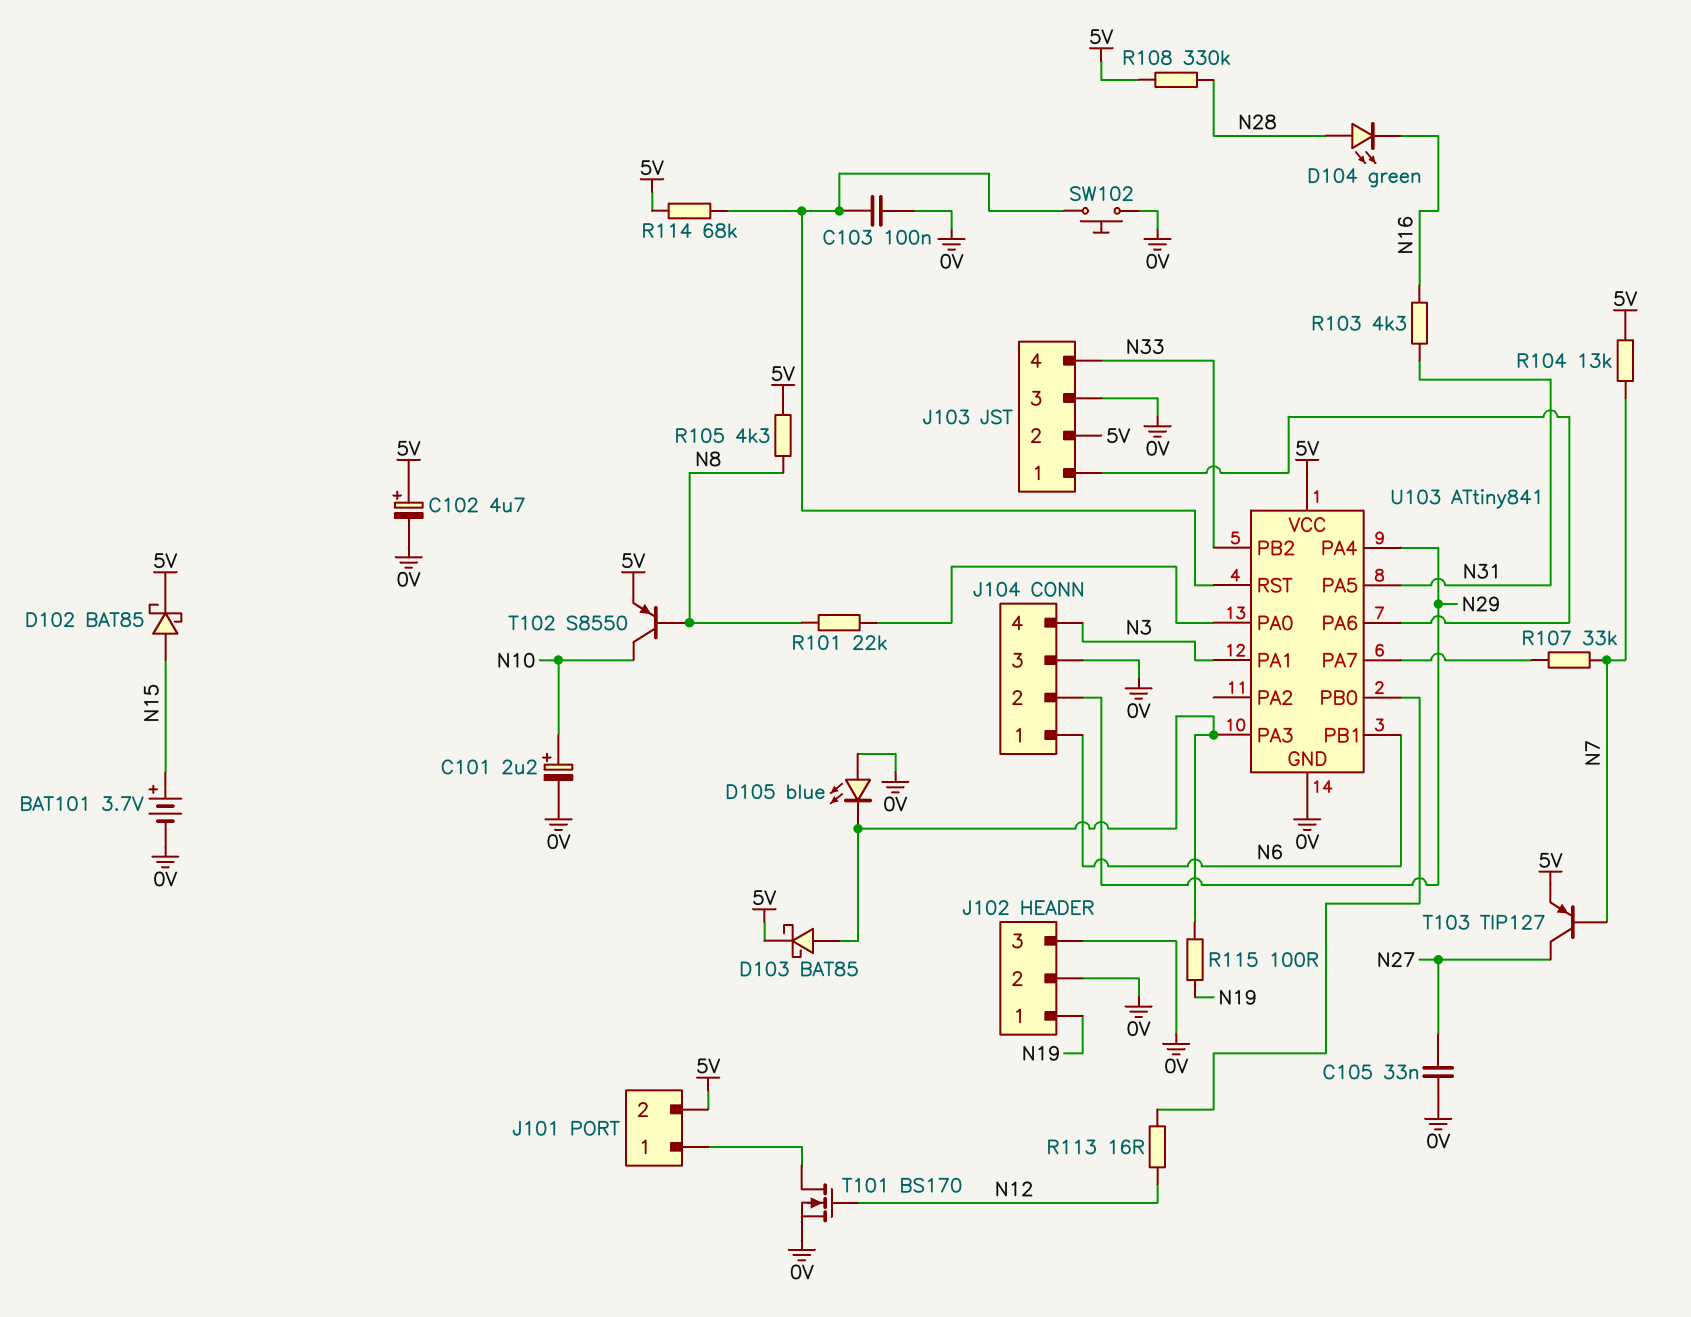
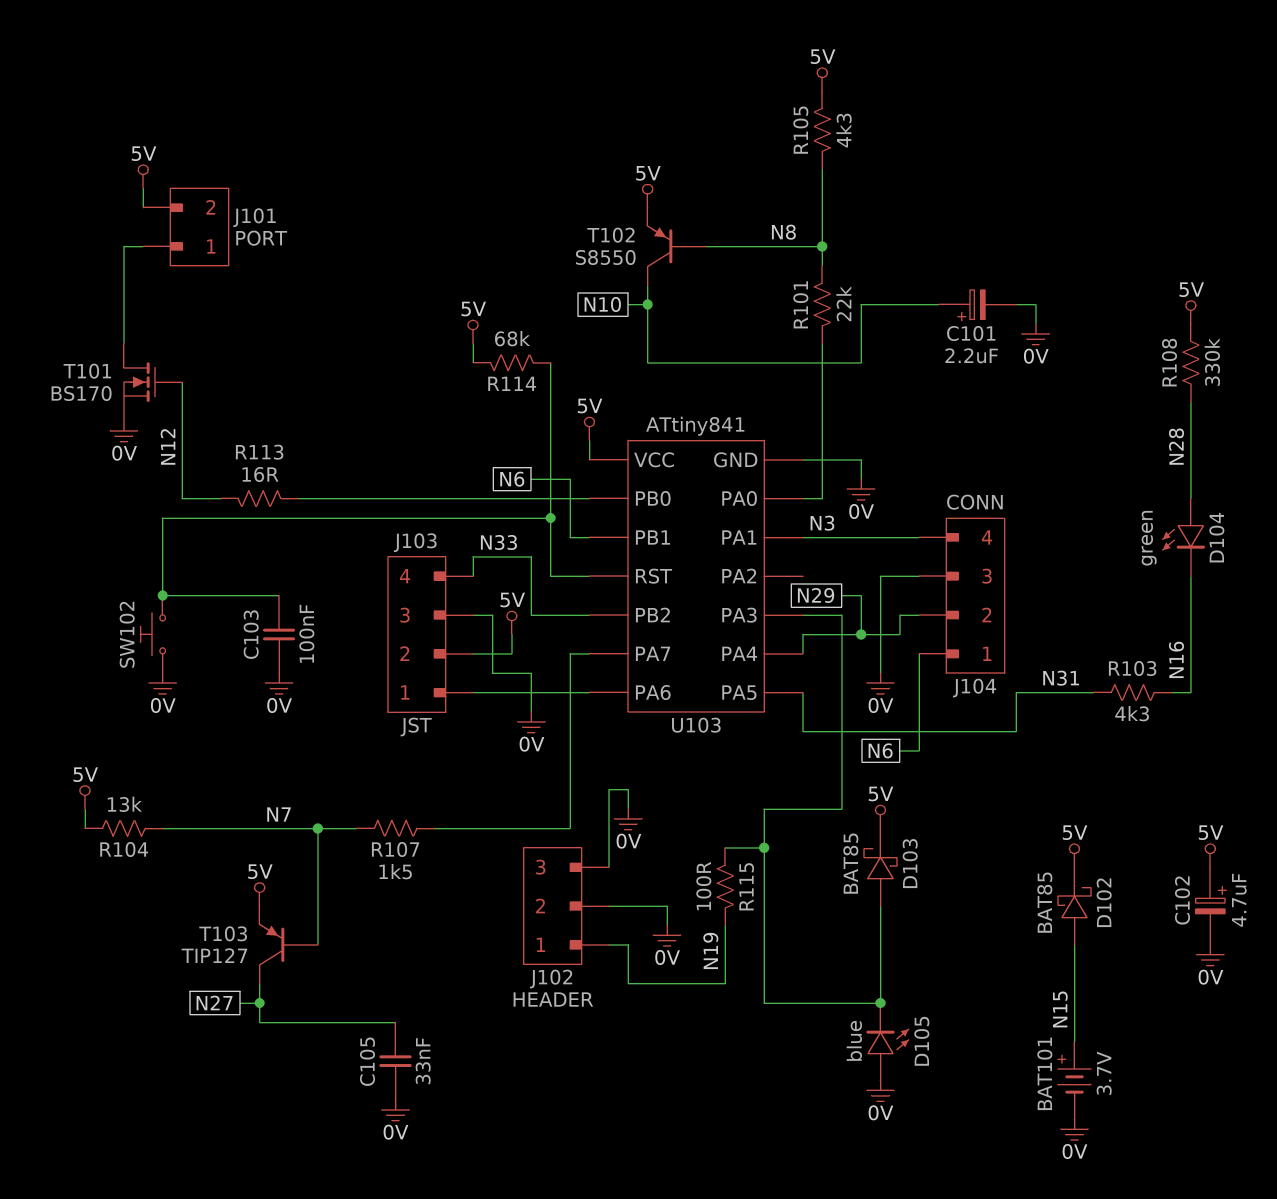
R107: 33k (N7, U103/PA7) -> 1.5k (N7, U103/PA7)

